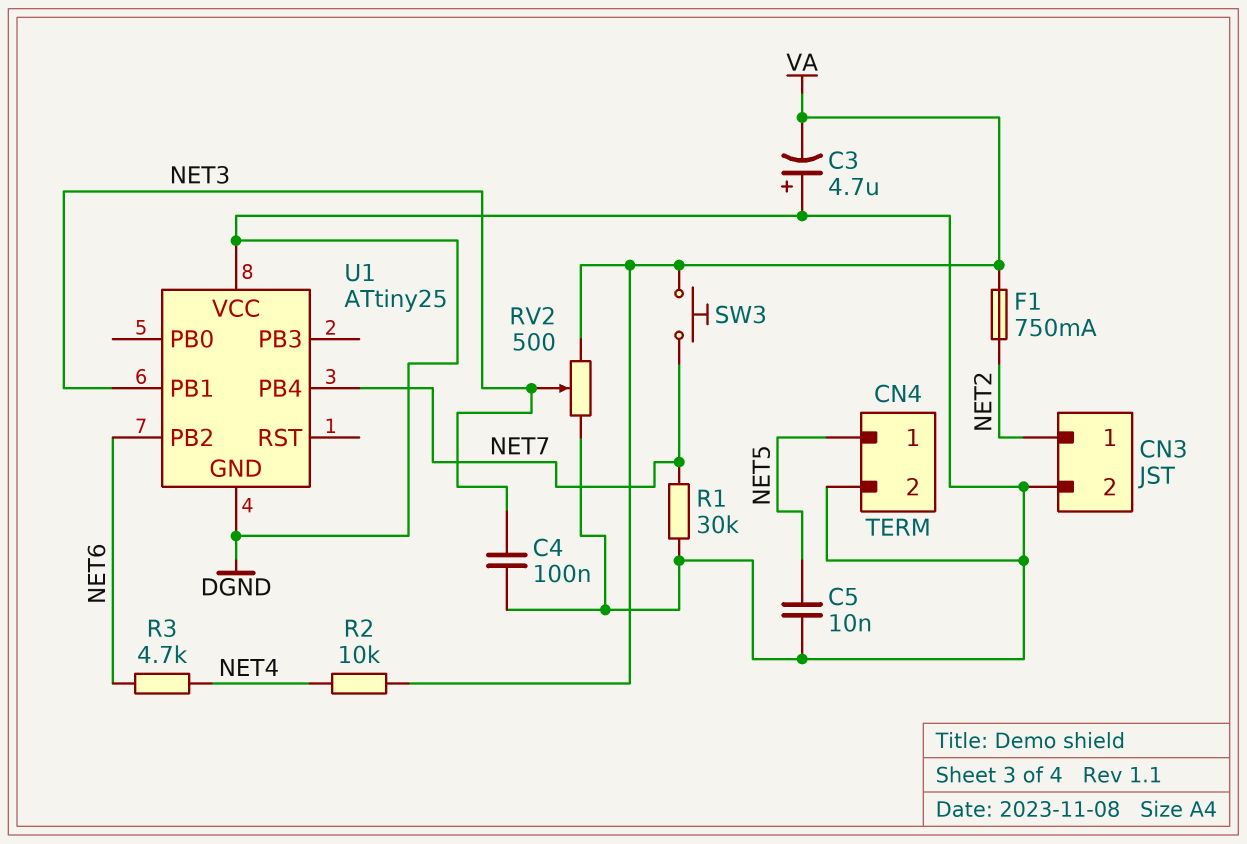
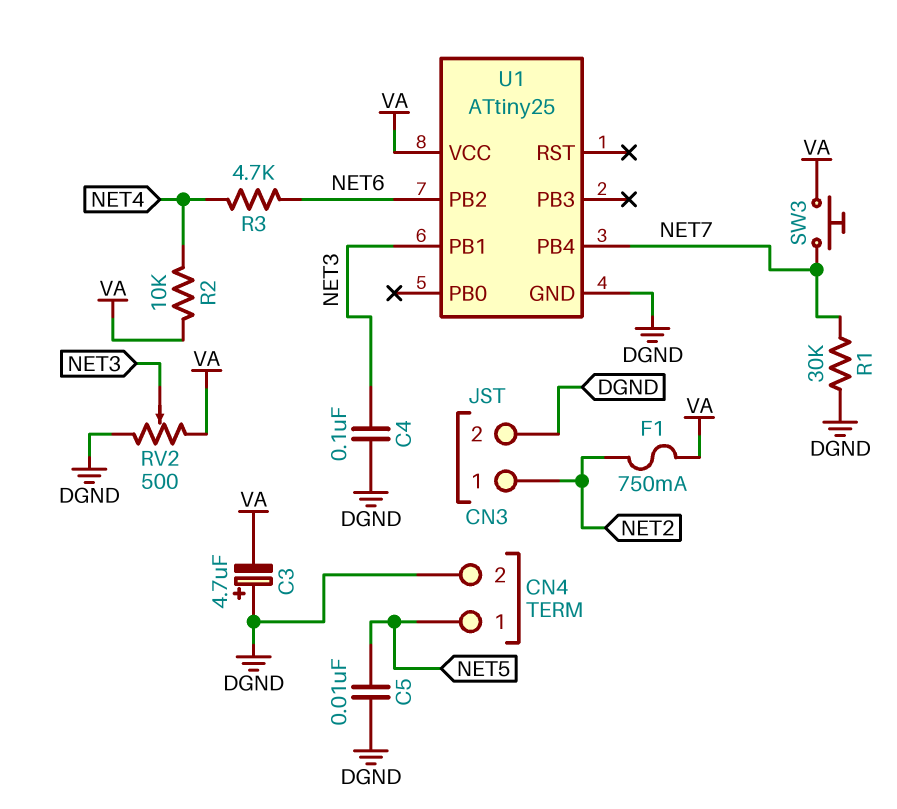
U1 pin VCC: DGND -> VA

